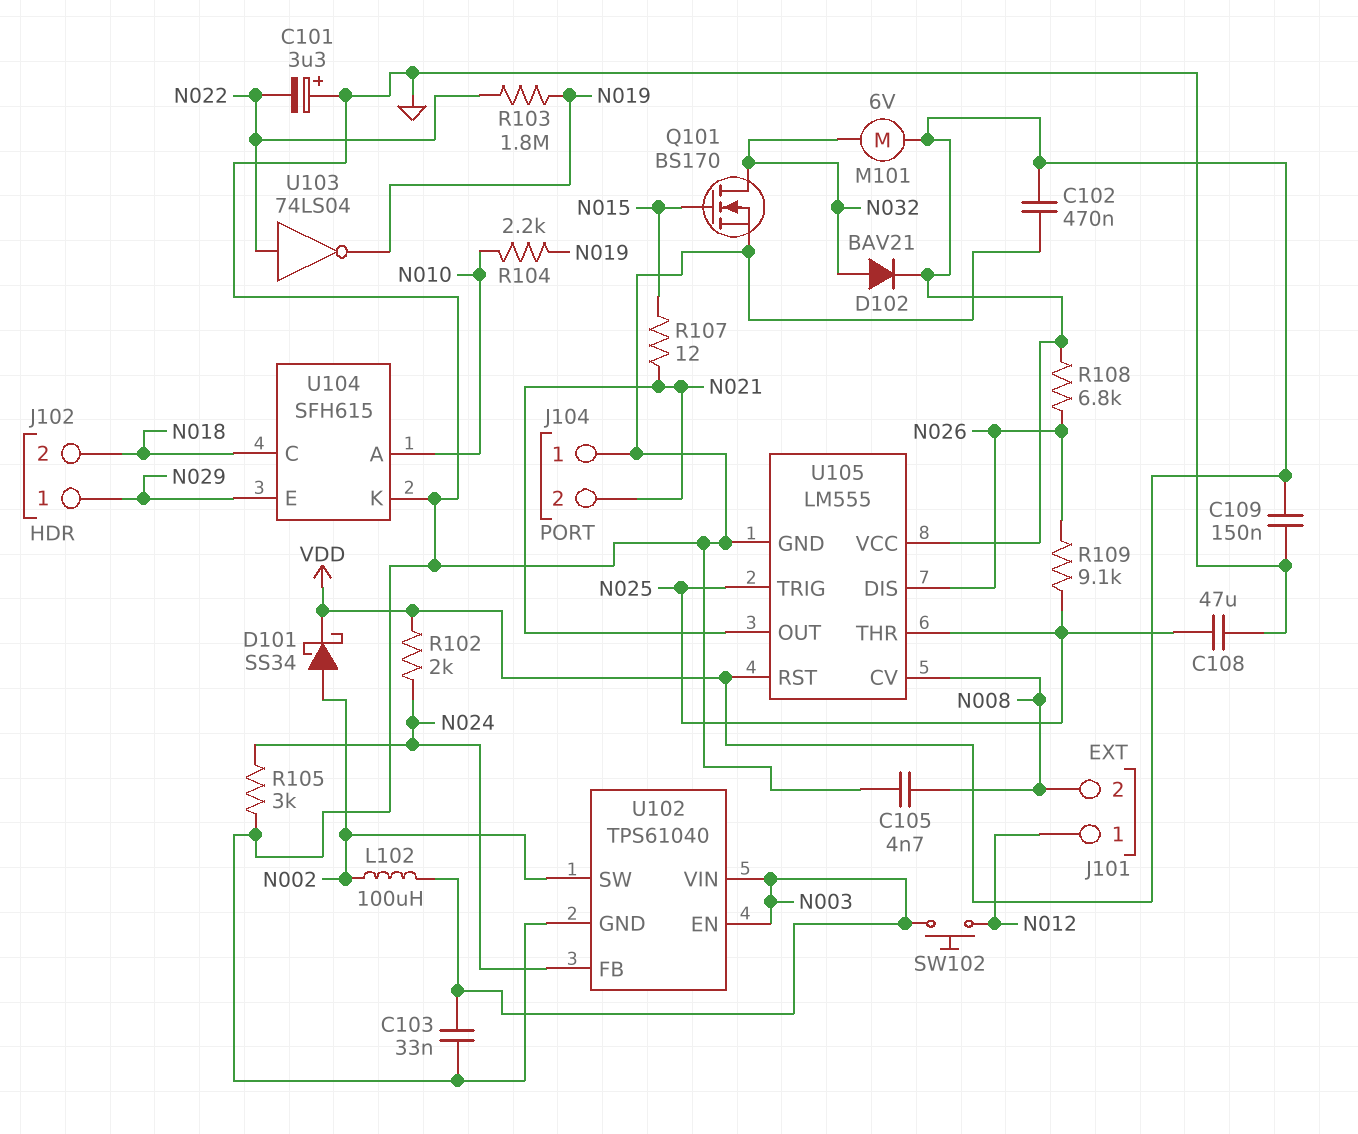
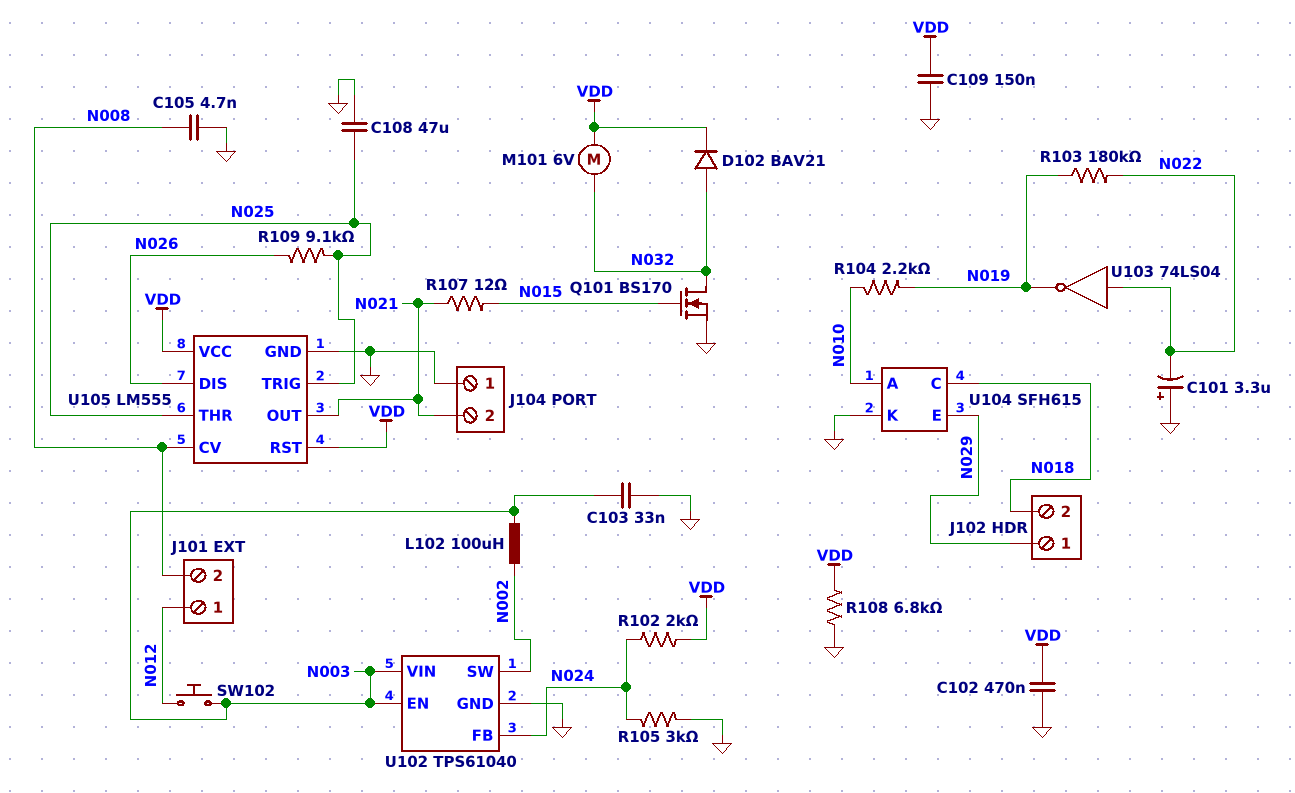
D101: schottky SS34 (A N002, K VDD) -> none
R103: 1.8M (N019, N022) -> 180k (N019, N022)
R108: 6.8k (N026, VDD) -> 6.8k (GND, VDD)

